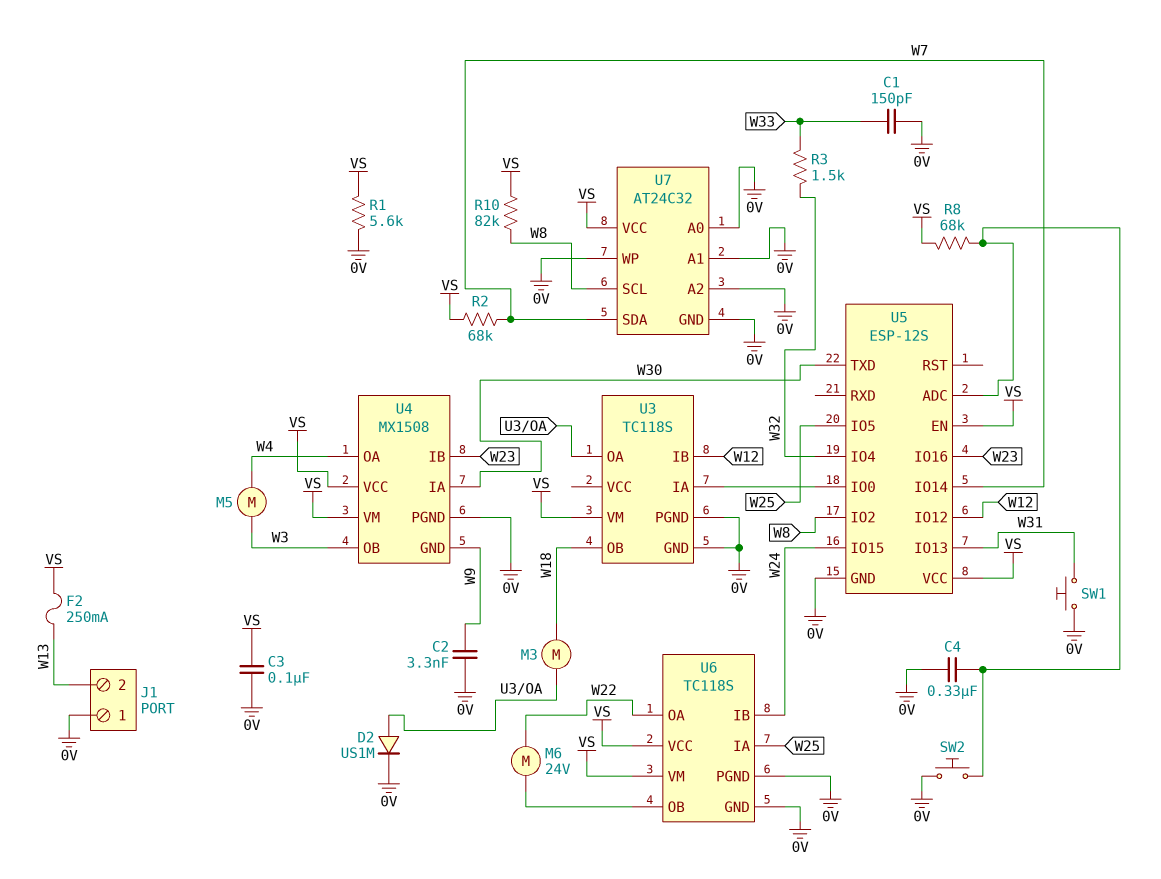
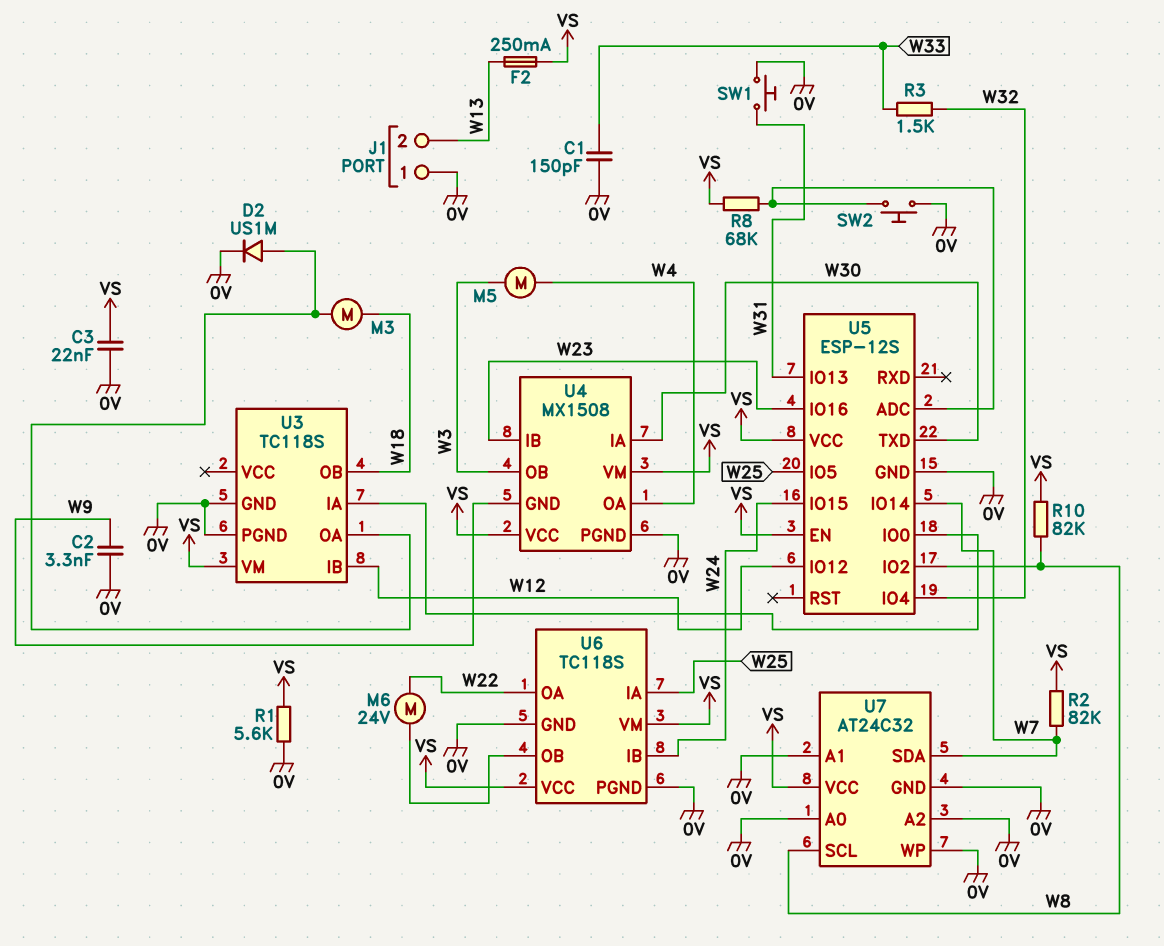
C3: 100nF (0V, VS) -> 22nF (0V, VS)
C4: 330nF (0V, U5/ADC) -> none
R2: 68k (VS, W7) -> 82k (VS, W7)

